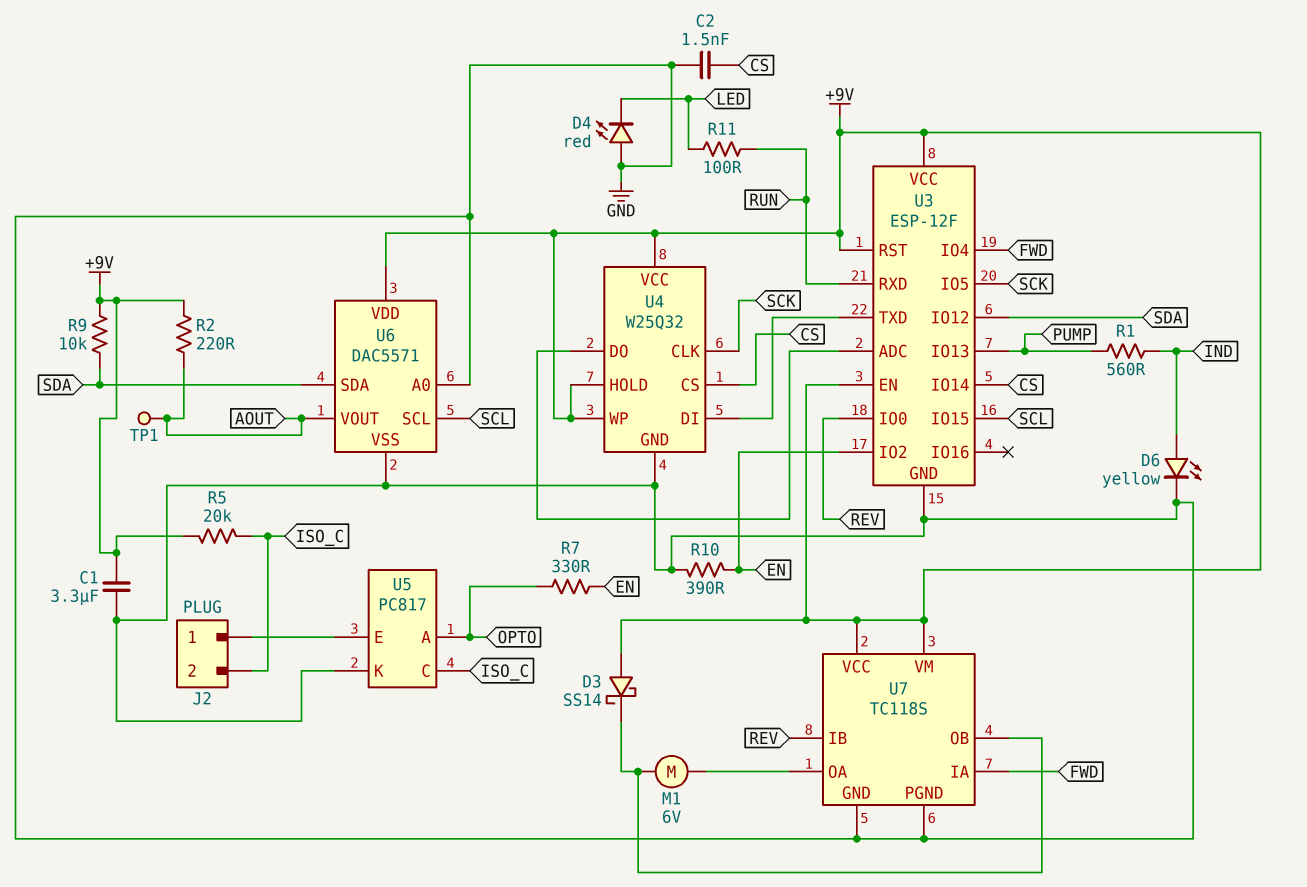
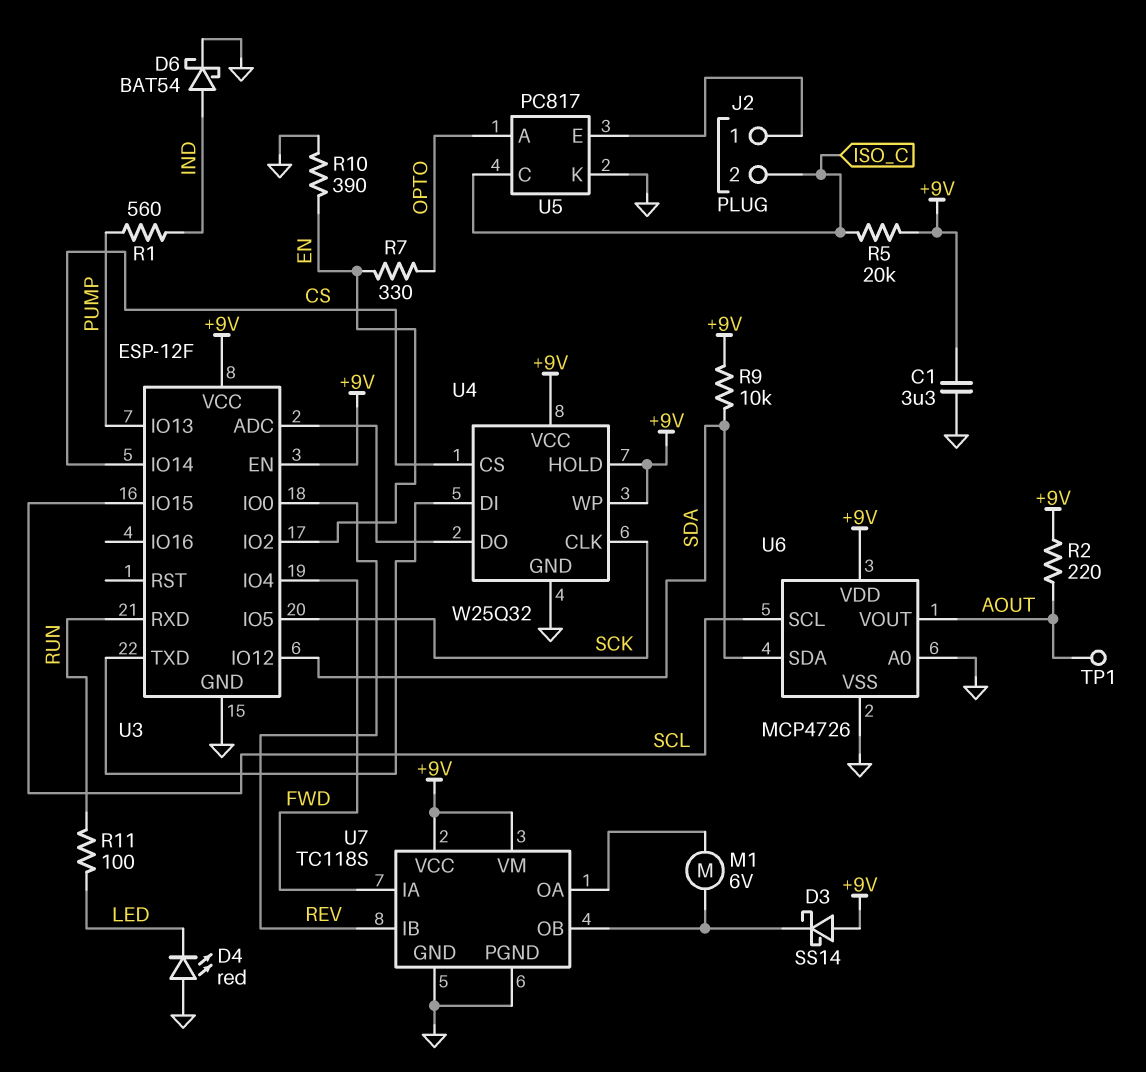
C2: 1.5nF (CS, GND) -> none
D6: LED yellow (A IND, K GND) -> schottky BAT54 (A IND, K GND)
U3 pin RST: +9V -> none
U6: DAC5571 -> MCP4726

